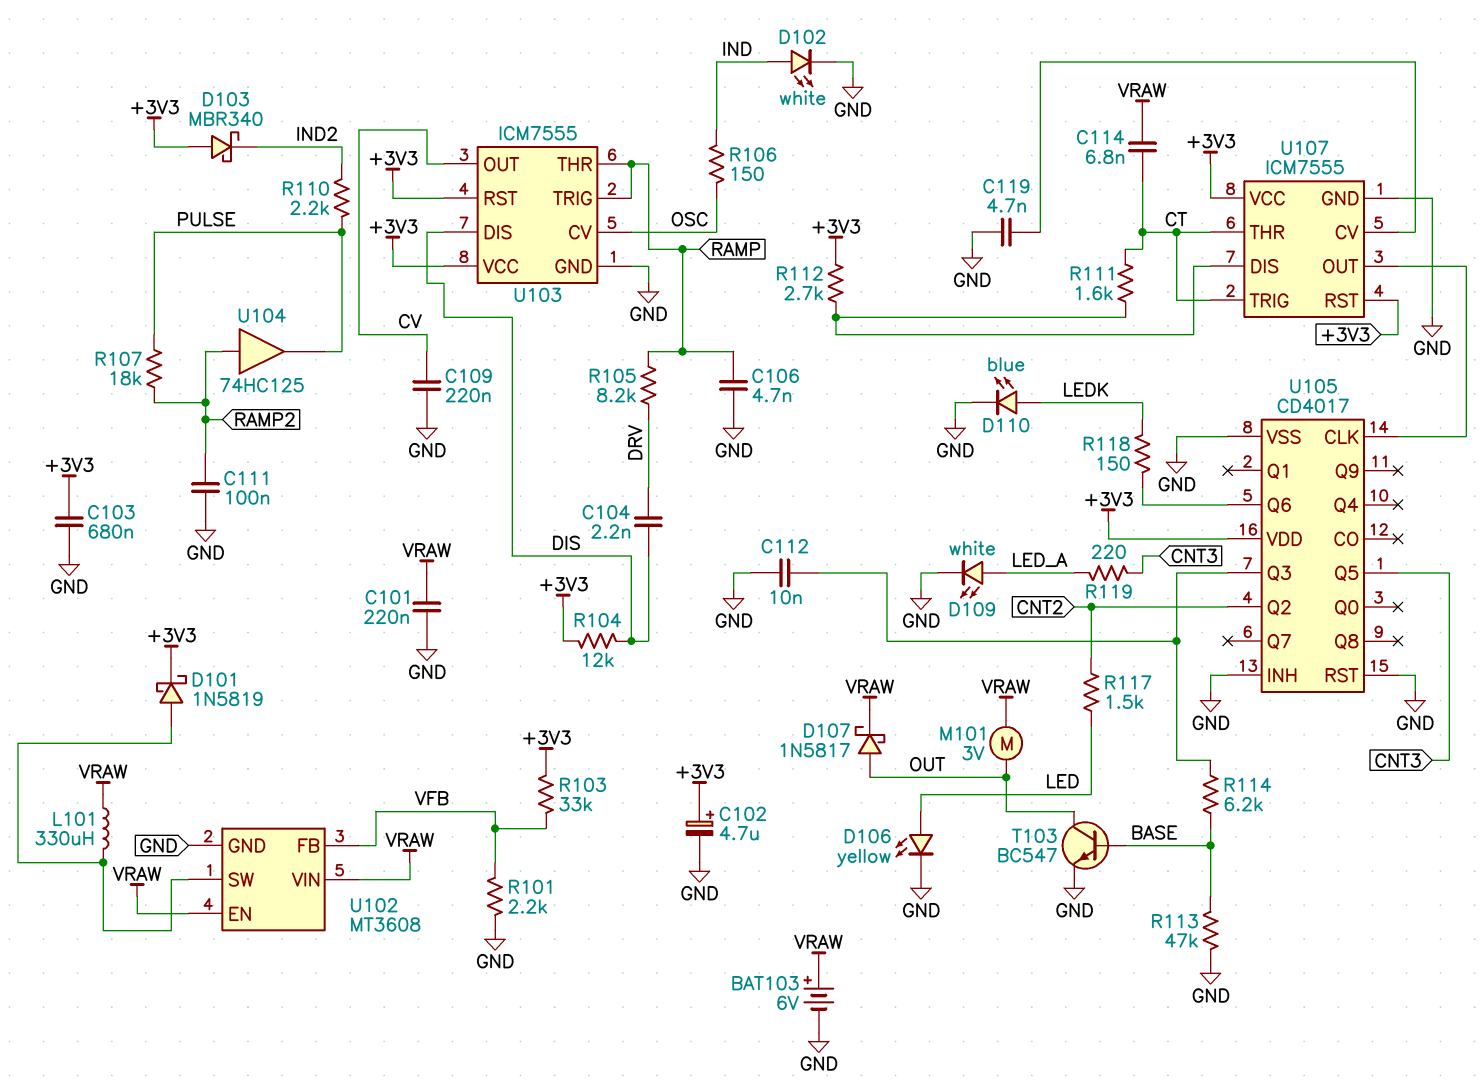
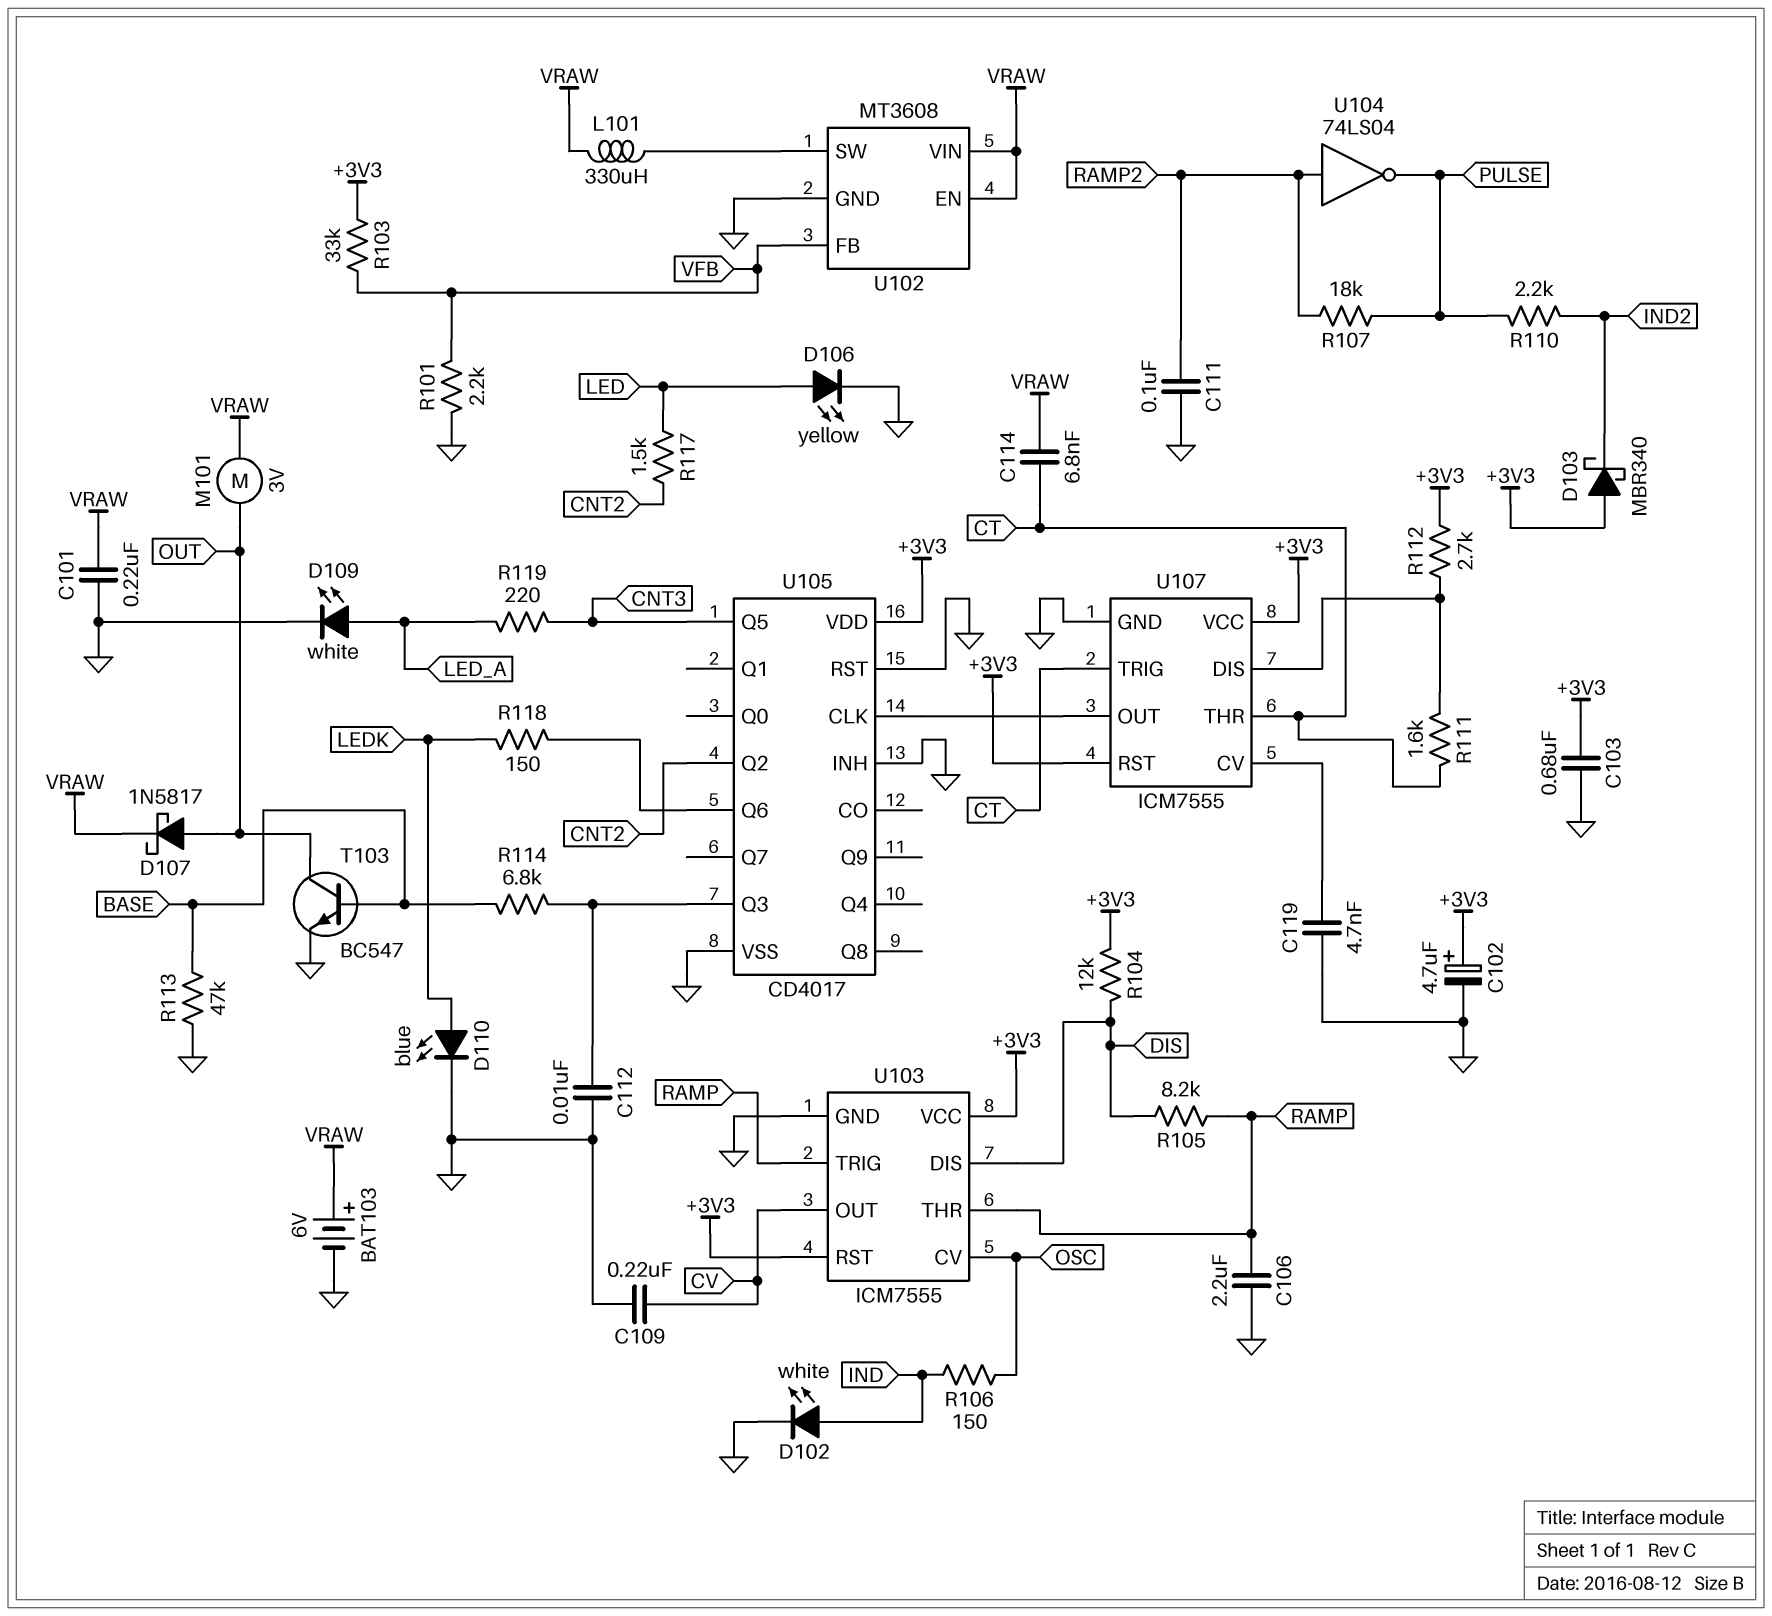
C104: 2.2nF (DIS, DRV) -> none
C106: 4.7nF (GND, RAMP) -> 2.2uF (GND, RAMP)
D101: schottky 1N5819 (A U102/SW, K +3V3) -> none
R105: 8.2k (DRV, RAMP) -> 8.2k (DIS, RAMP)
R114: 6.2k (BASE, U105/Q3) -> 6.8k (BASE, U105/Q3)
U104: buffer 74HC125 (in RAMP2, out PULSE) -> NOT 74LS04 (in RAMP2, out PULSE)

